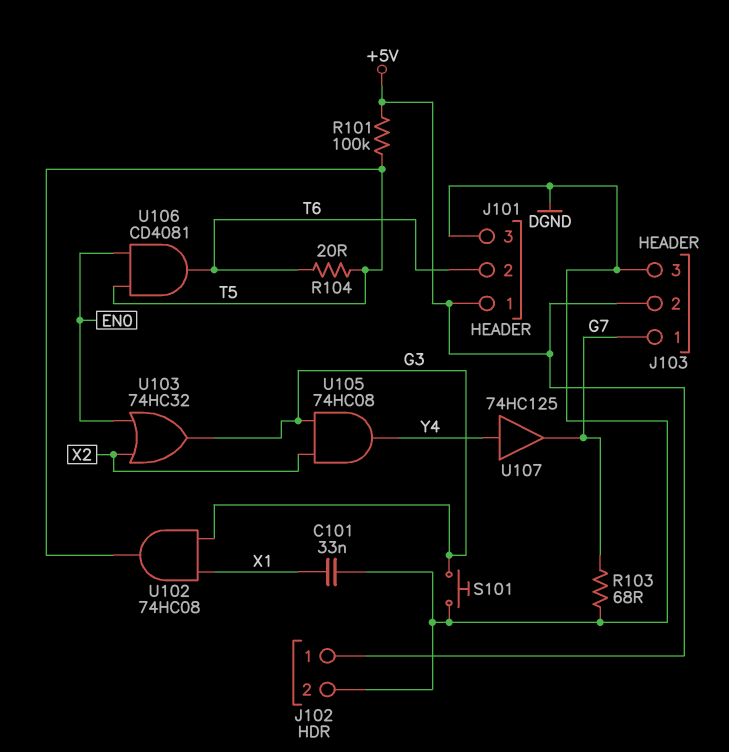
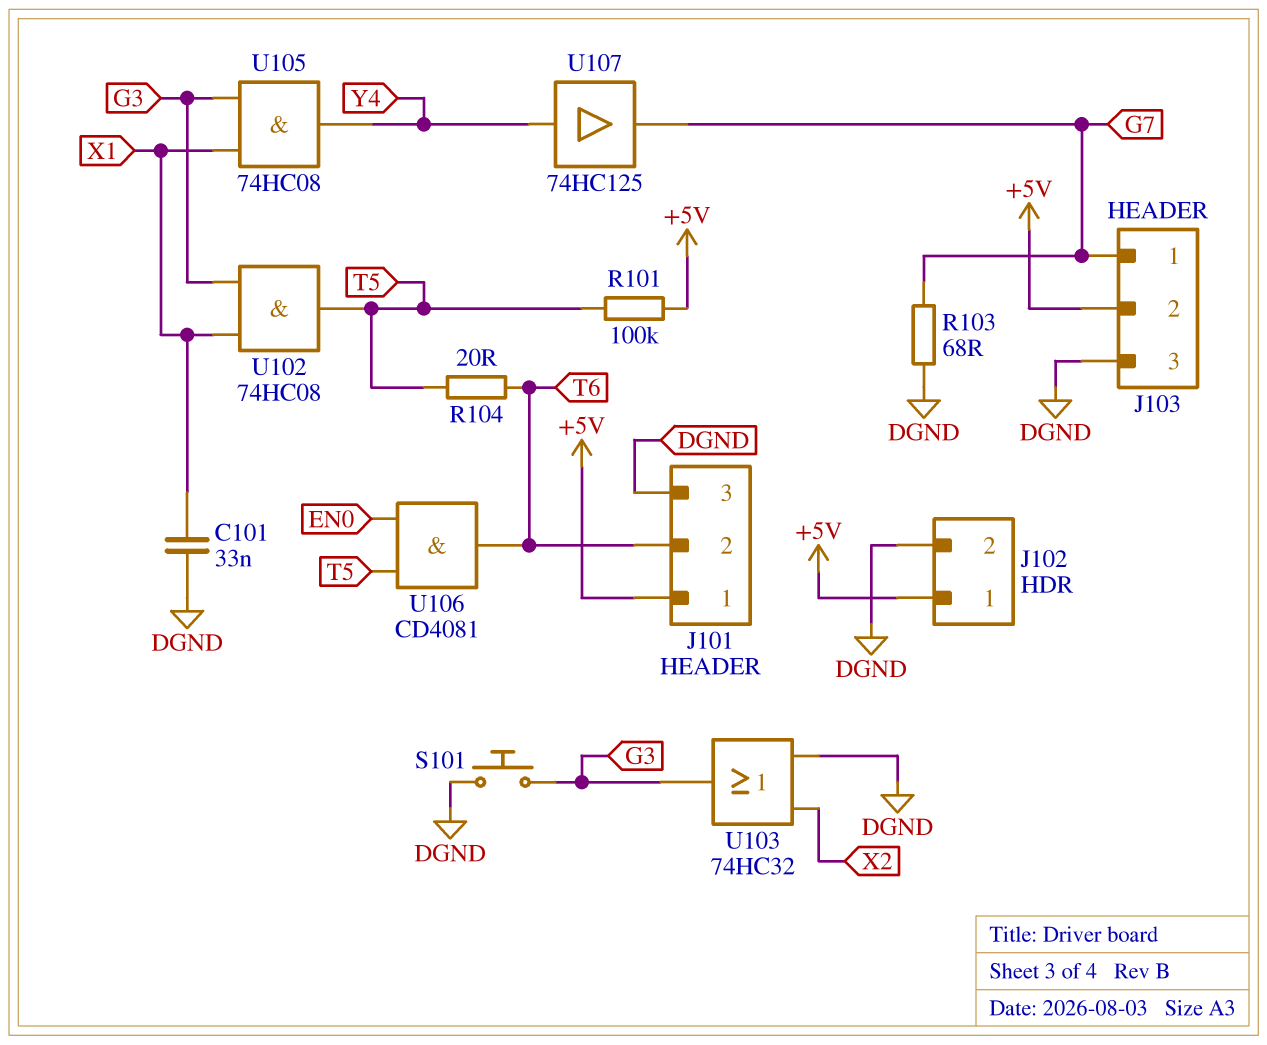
U103: OR 74HC32 (in EN0, in X2, out G3) -> OR 74HC32 (in DGND, in X2, out G3)
U105: AND 74HC08 (in G3, in X2, out Y4) -> AND 74HC08 (in G3, in X1, out Y4)

